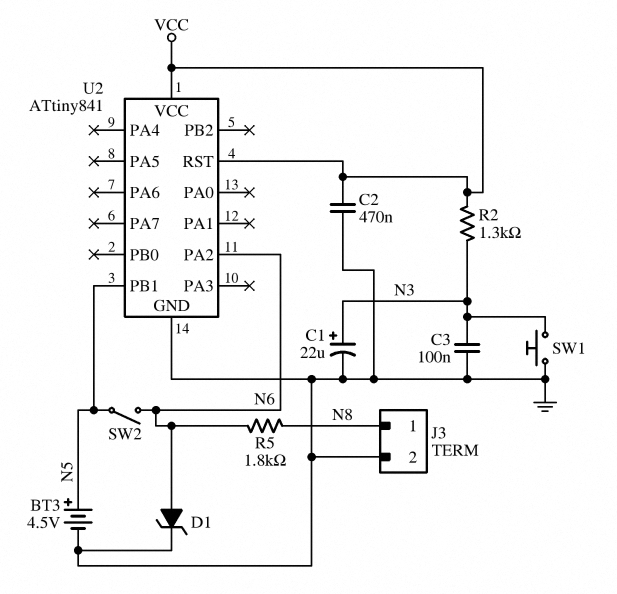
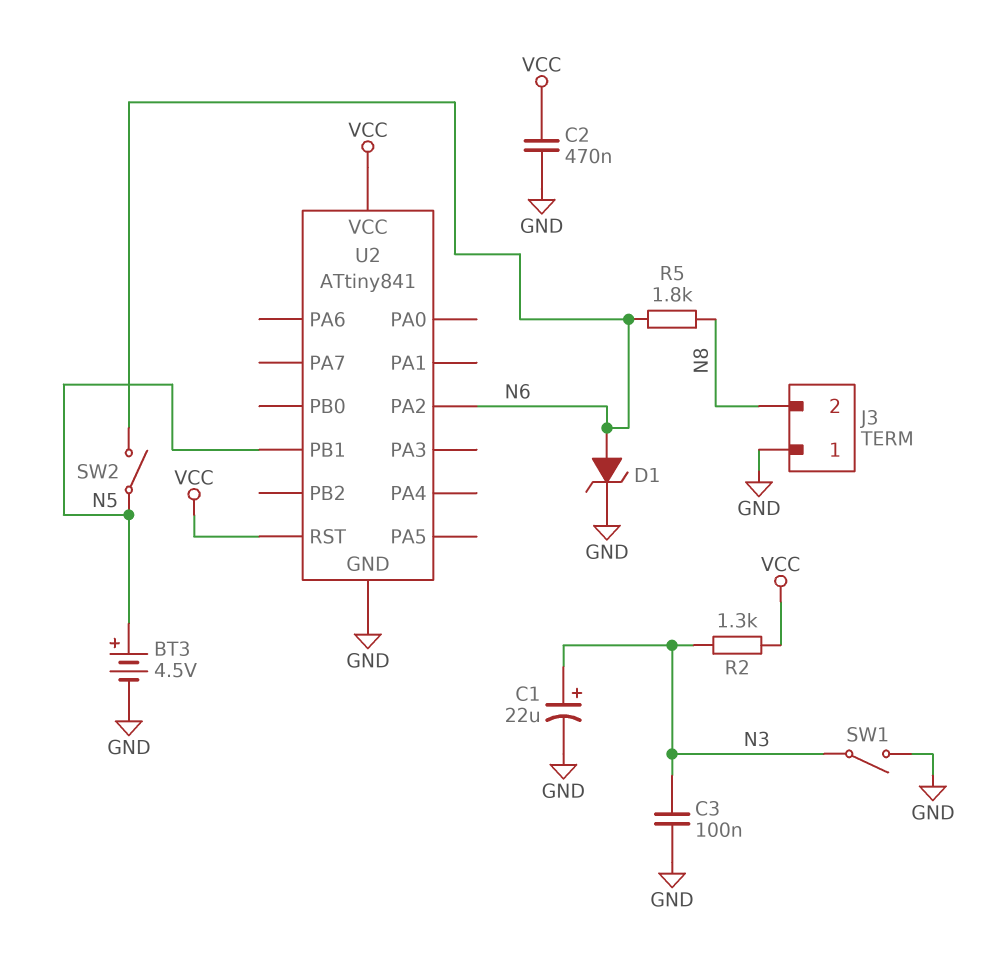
J3 pin 1: N8 -> GND
J3 pin 2: GND -> N8
SW1: button (GND, N3) -> switch (GND, N3)

